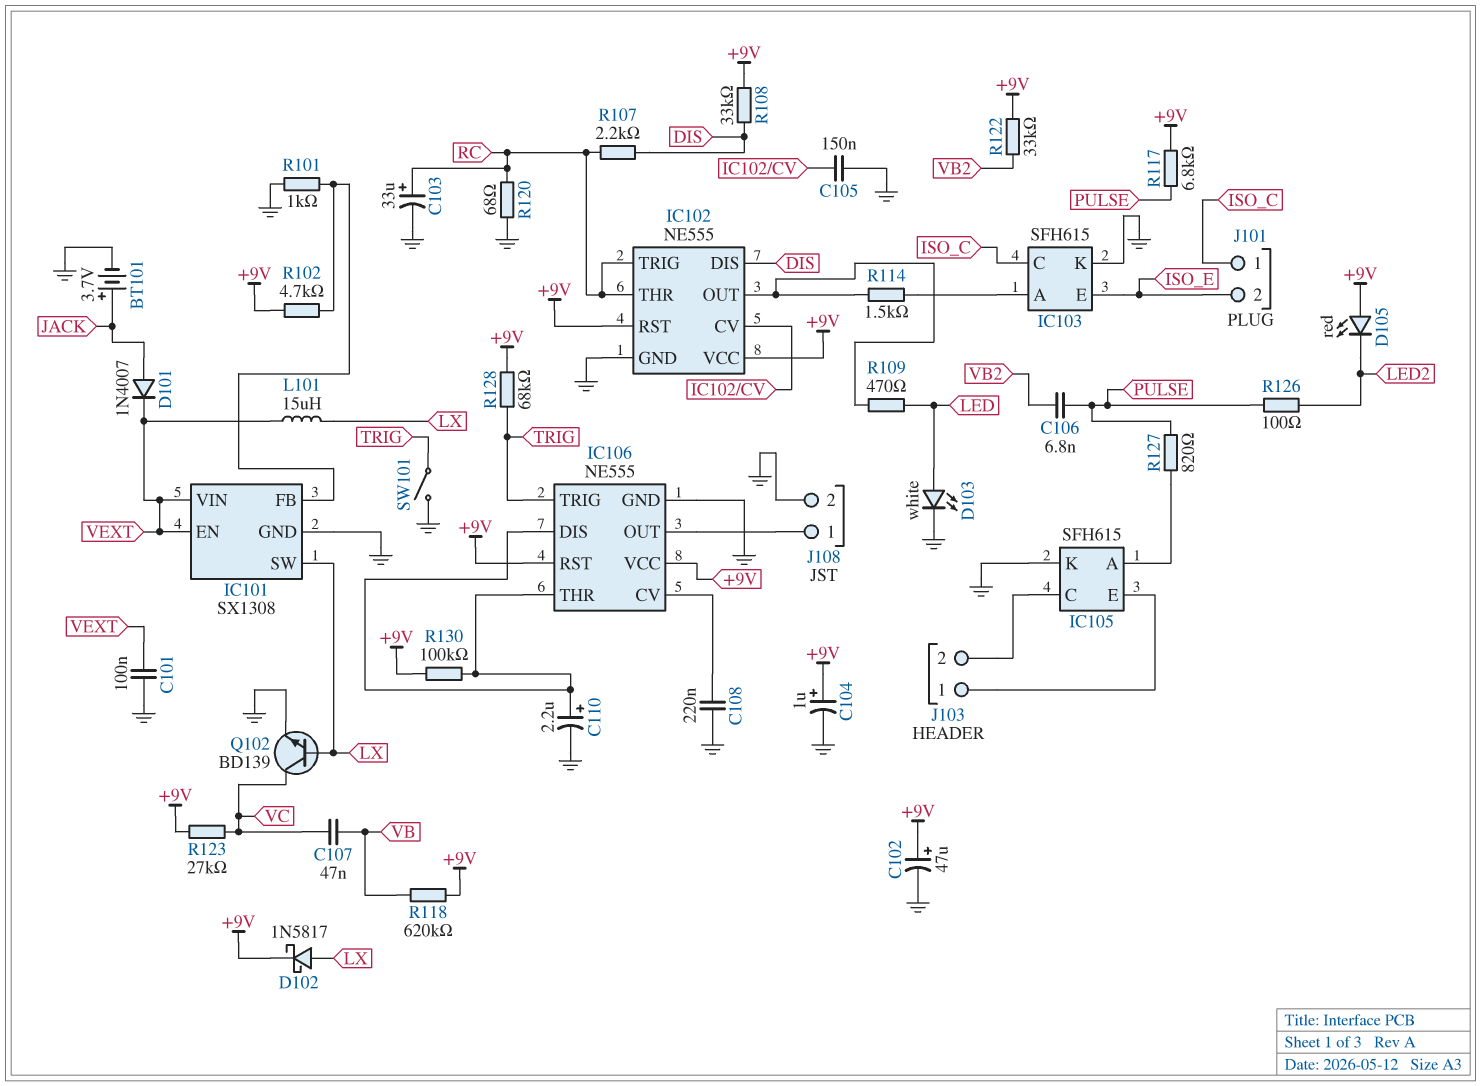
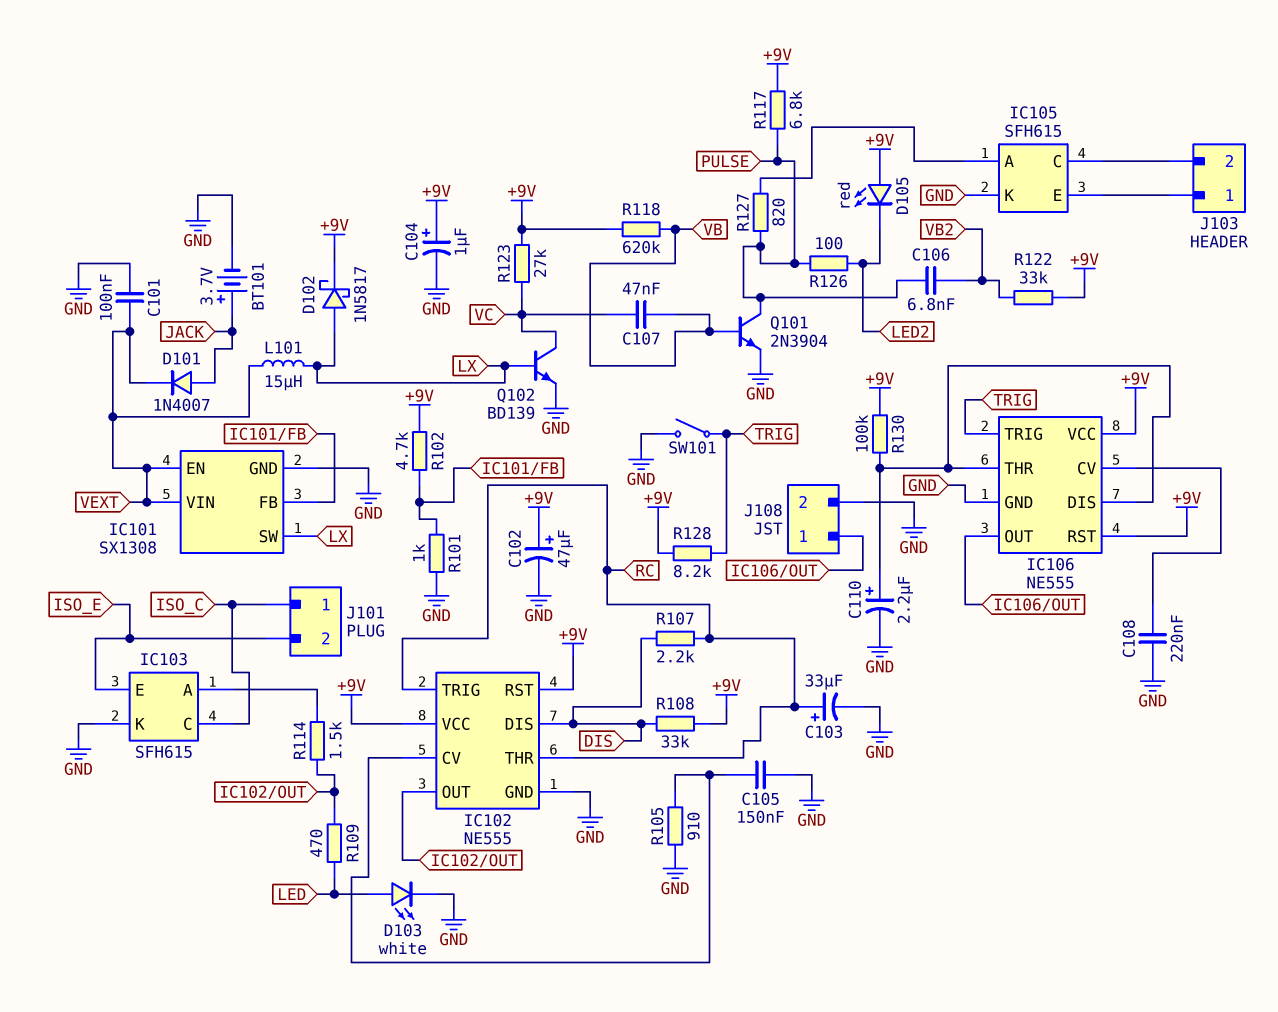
Q101: none -> NPN 2N3904 (B VB, C PULSE, E GND)
R105: none -> 910 (GND, IC102/CV)
R120: 68 (GND, RC) -> none
R128: 68k (+9V, TRIG) -> 8.2k (+9V, TRIG)

